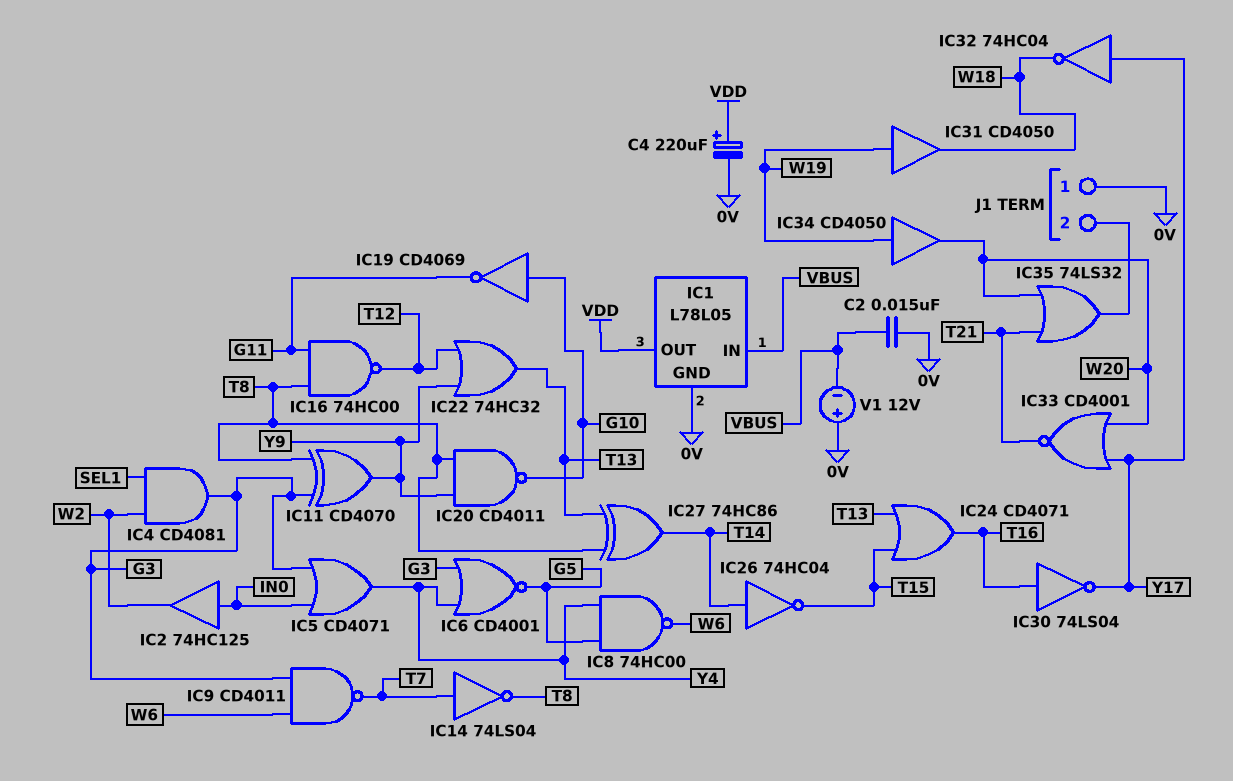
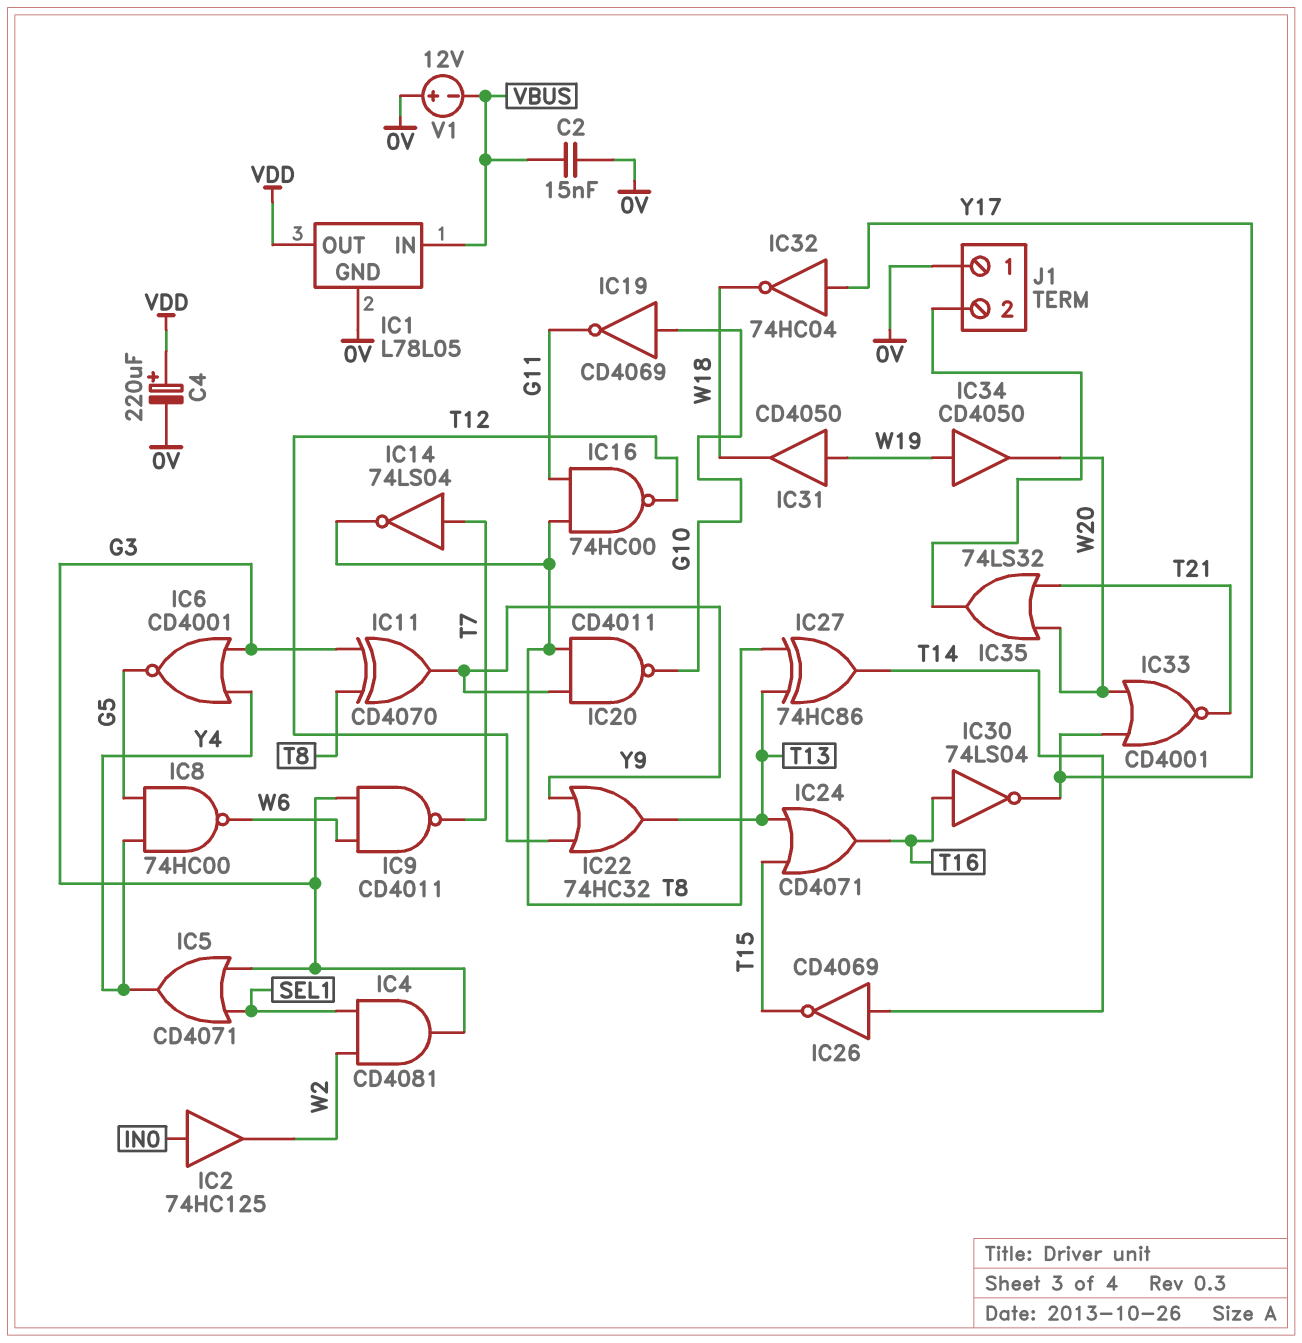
IC5: OR CD4071 (in G3, in IN0, out Y4) -> OR CD4071 (in G3, in SEL1, out Y4)
IC26: NOT 74HC04 (in T14, out T15) -> NOT CD4069 (in T14, out T15)

